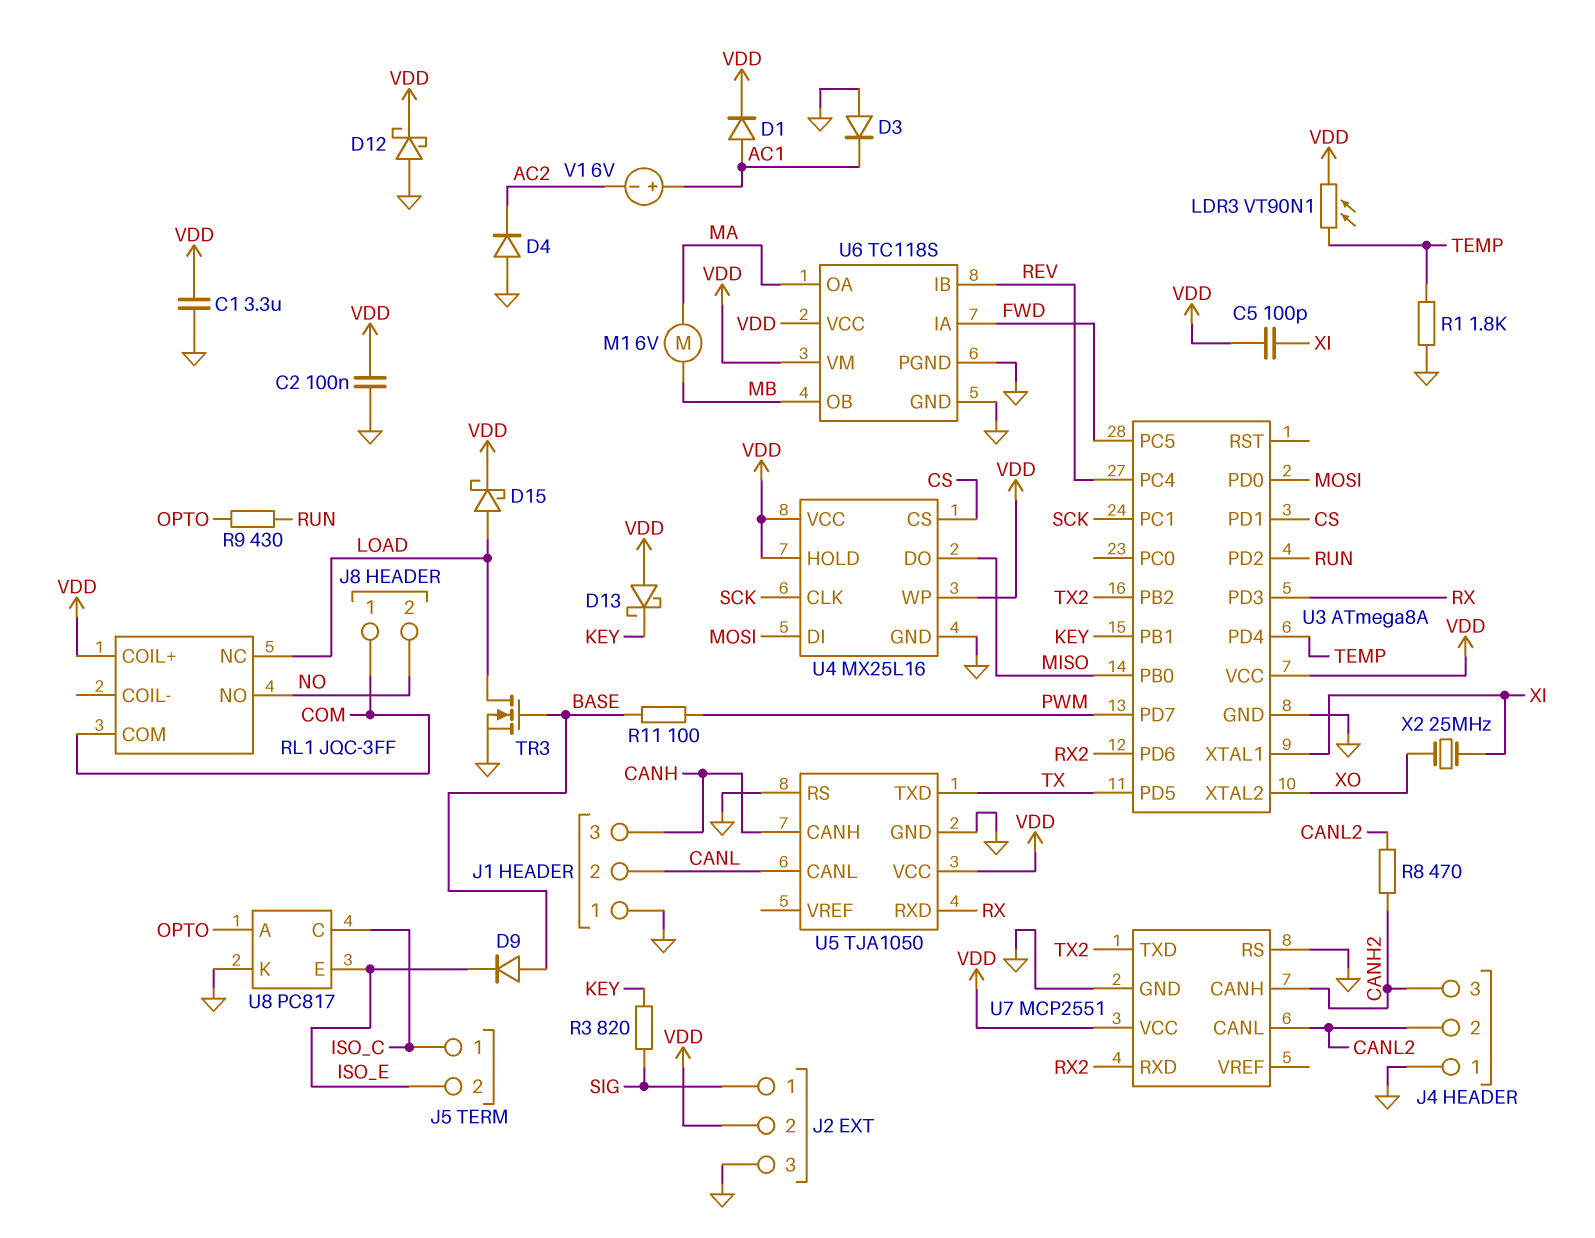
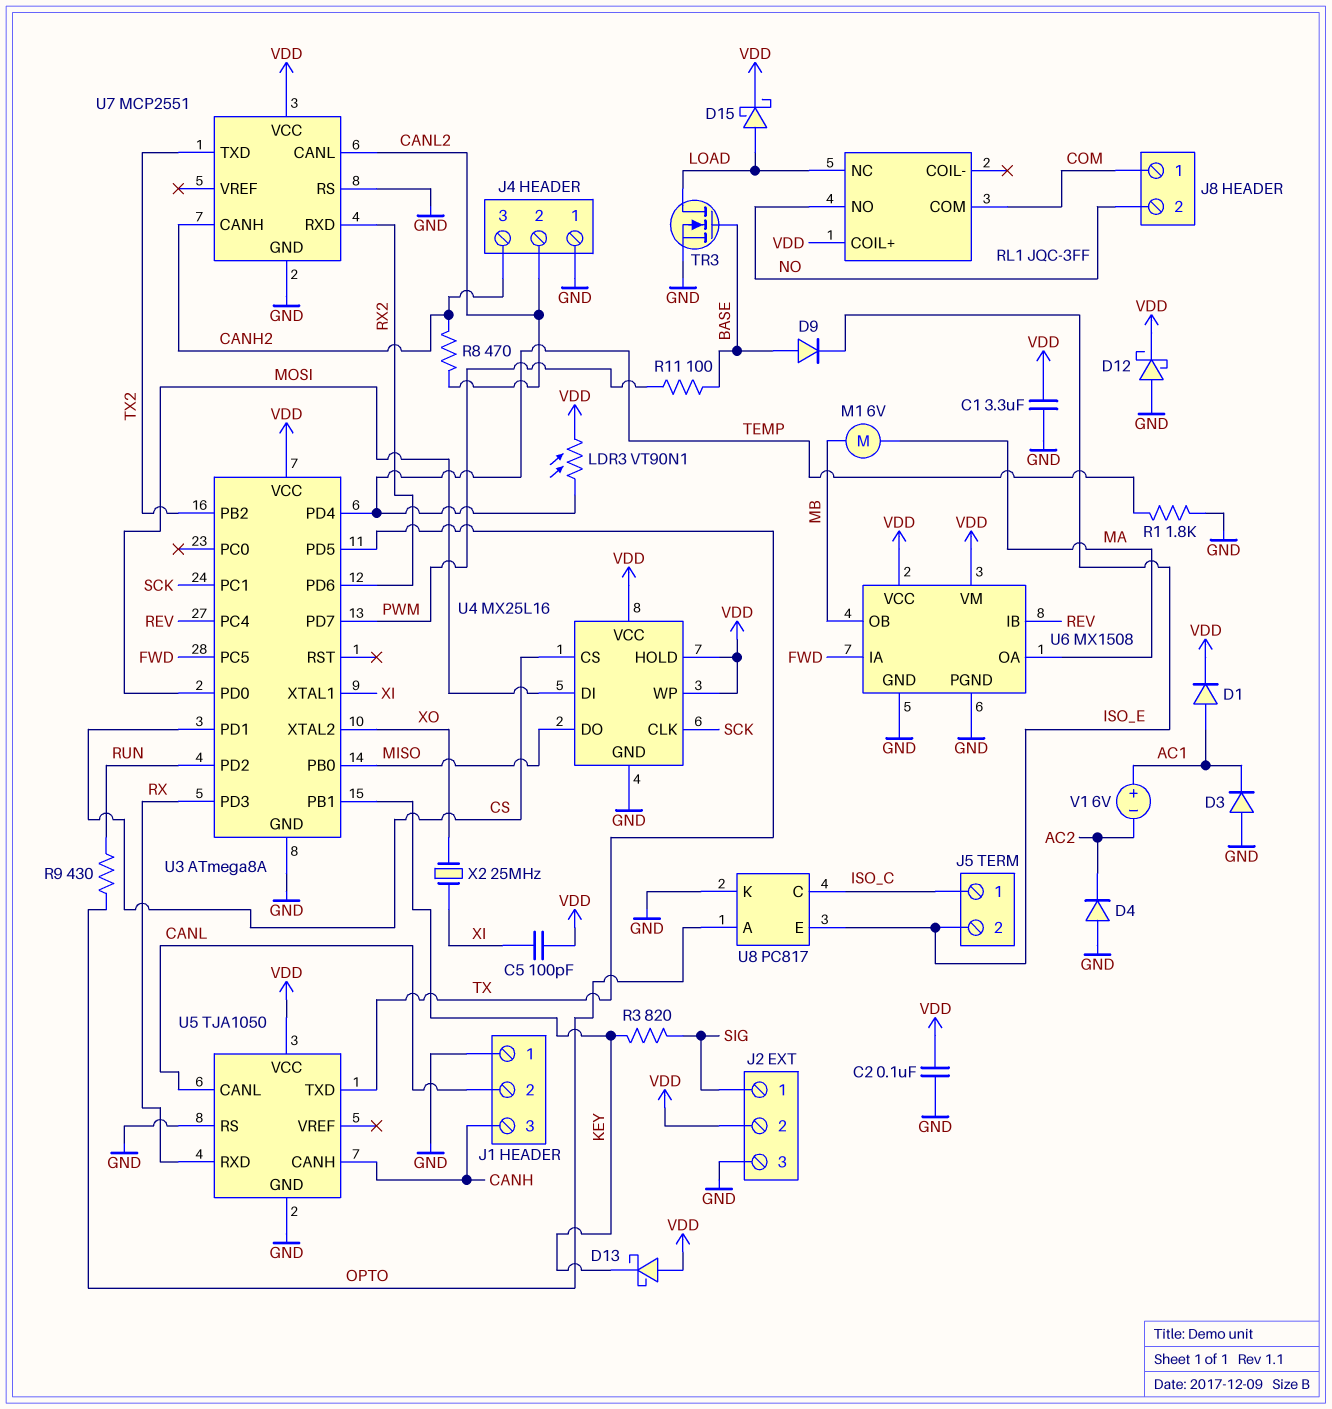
U6: TC118S -> MX1508

